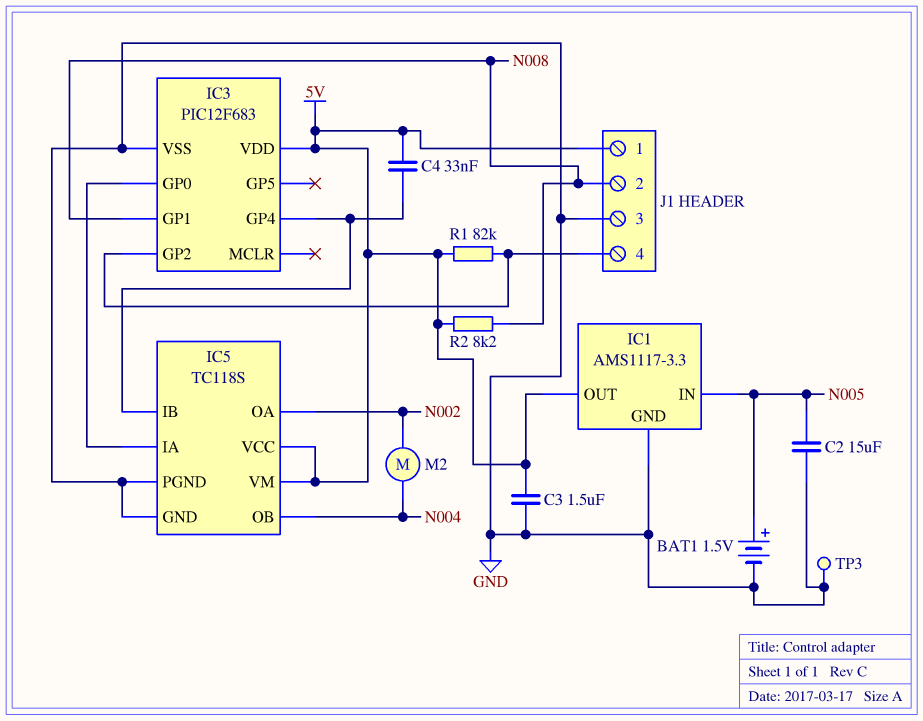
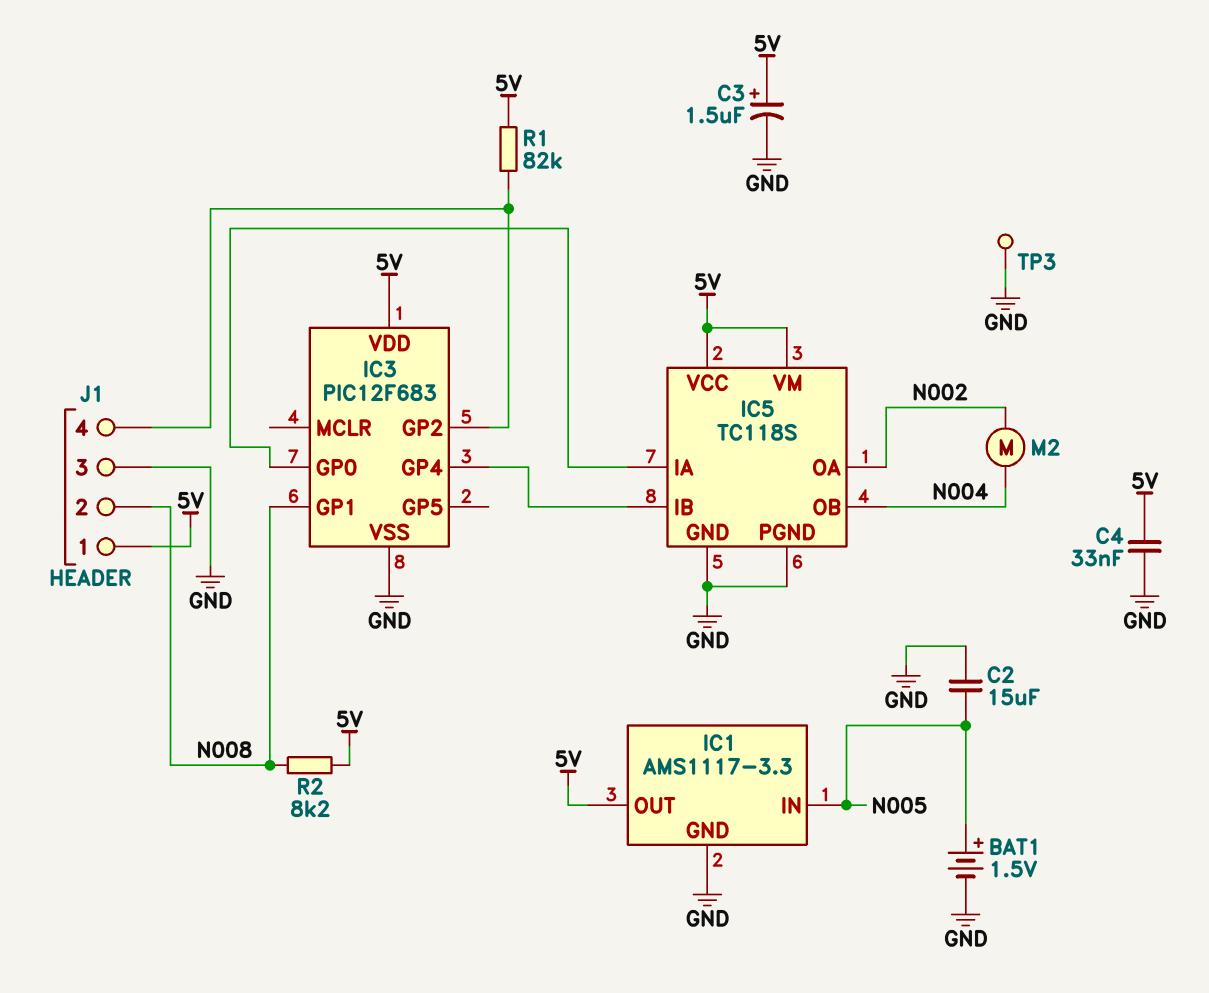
C3: 1.5uF (5V, GND) -> 1.5uF (plus 5V, minus GND)
C4: 33nF (5V, IC3/GP4) -> 33nF (5V, GND)

